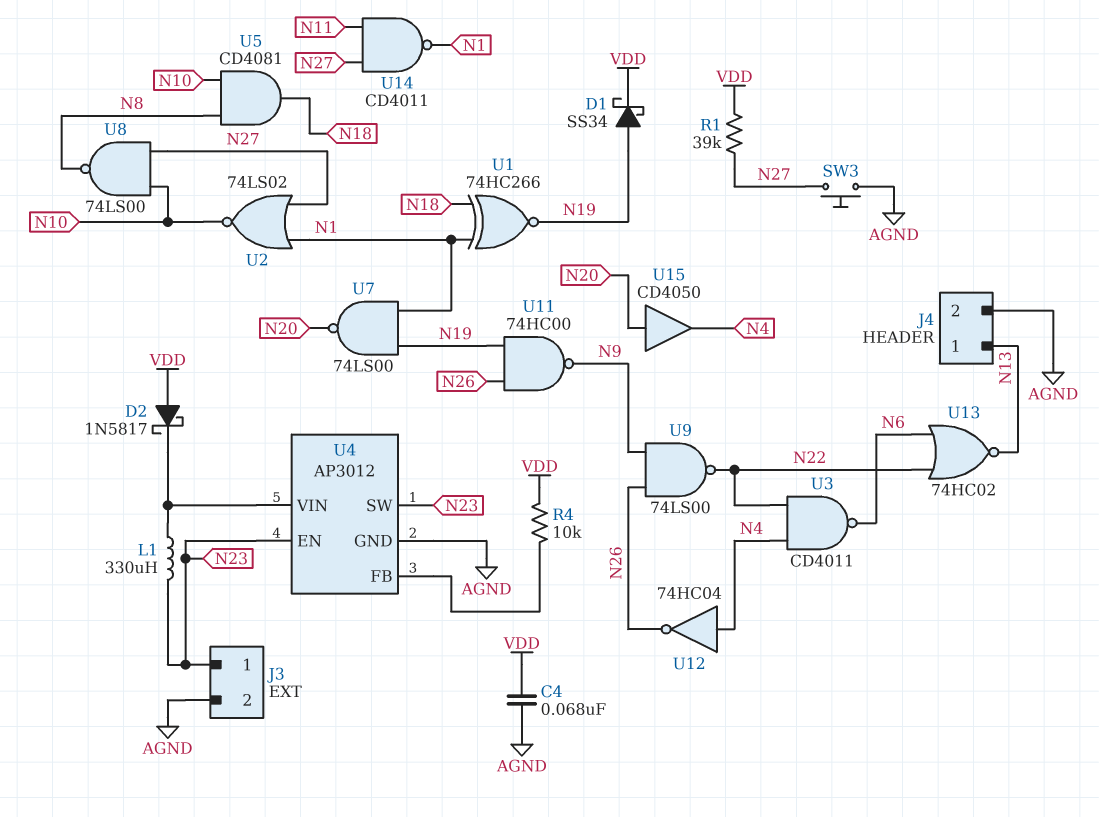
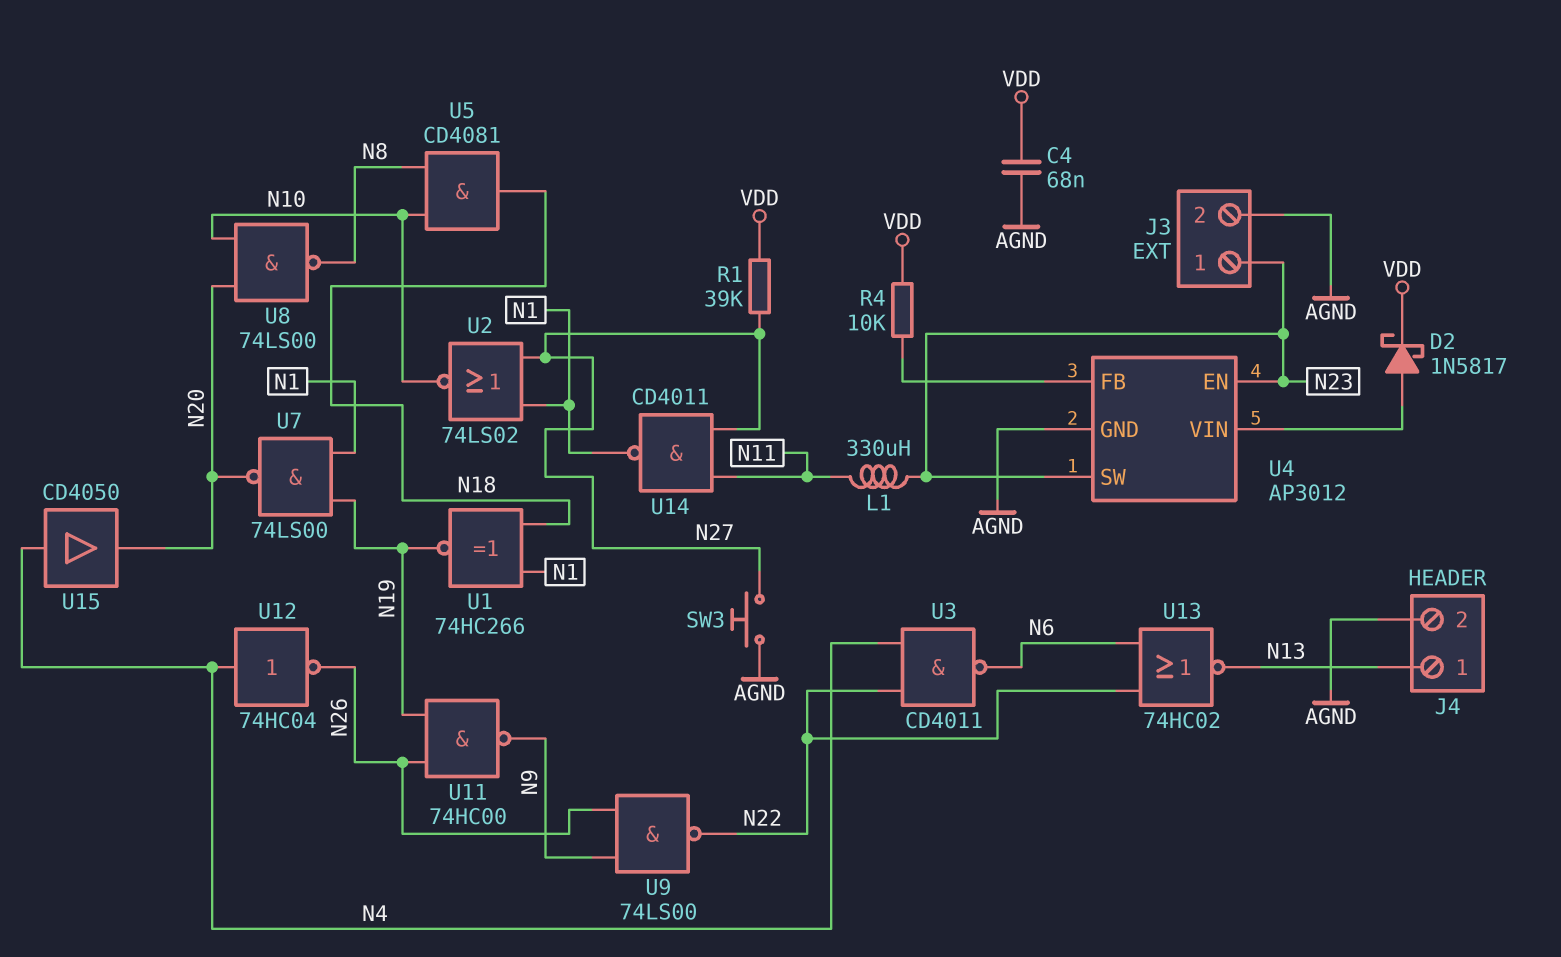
D1: schottky SS34 (A N19, K VDD) -> none
D2: schottky 1N5817 (A VDD, K U4/VIN) -> schottky 1N5817 (A U4/VIN, K VDD)
L1: 330uH (N23, U4/VIN) -> 330uH (N11, N23)
U8: NAND 74LS00 (in N10, in N27, out N8) -> NAND 74LS00 (in N10, in N20, out N8)
U15: buffer CD4050 (in N20, out N4) -> buffer CD4050 (in N4, out N20)

